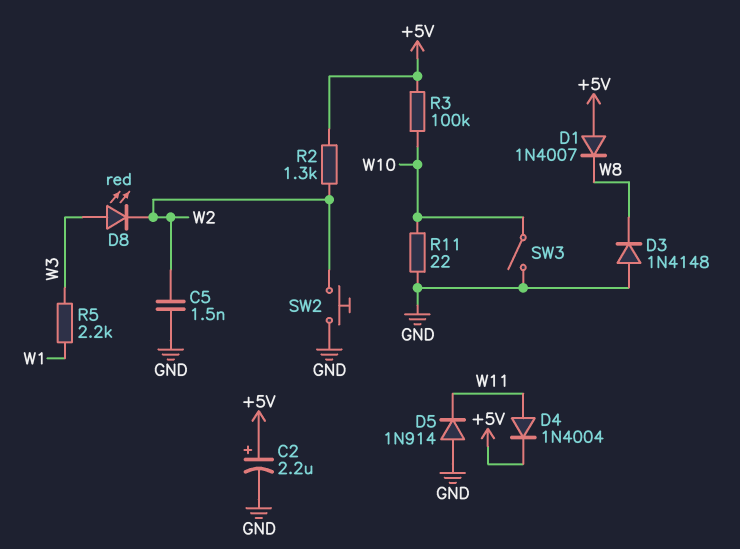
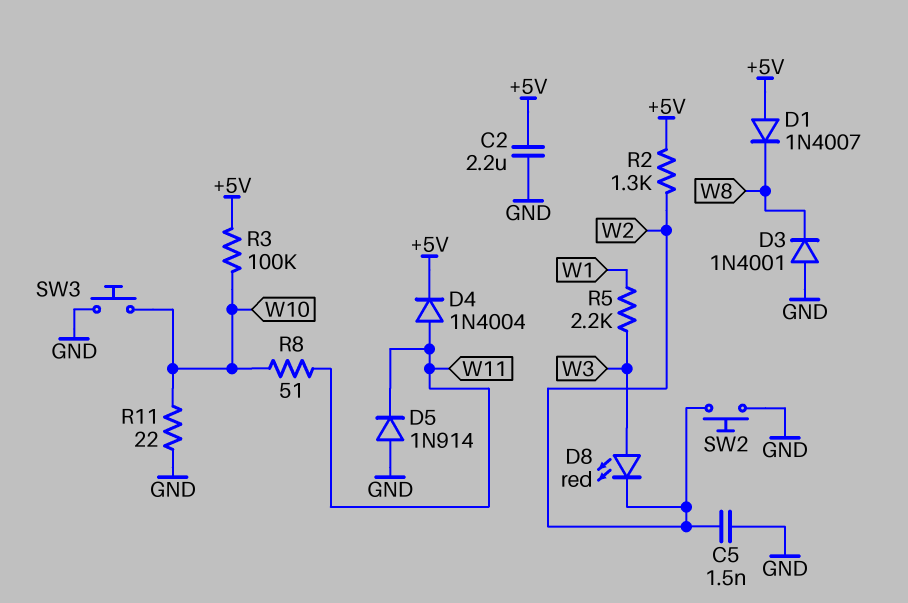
C2: 2.2uF (plus +5V, minus GND) -> 2.2uF (+5V, GND)
D3: diode 1N4148 (A GND, K W8) -> diode 1N4001 (A GND, K W8)
R8: none -> 51 (W10, W11)
SW3: switch (GND, W10) -> button (GND, W10)

